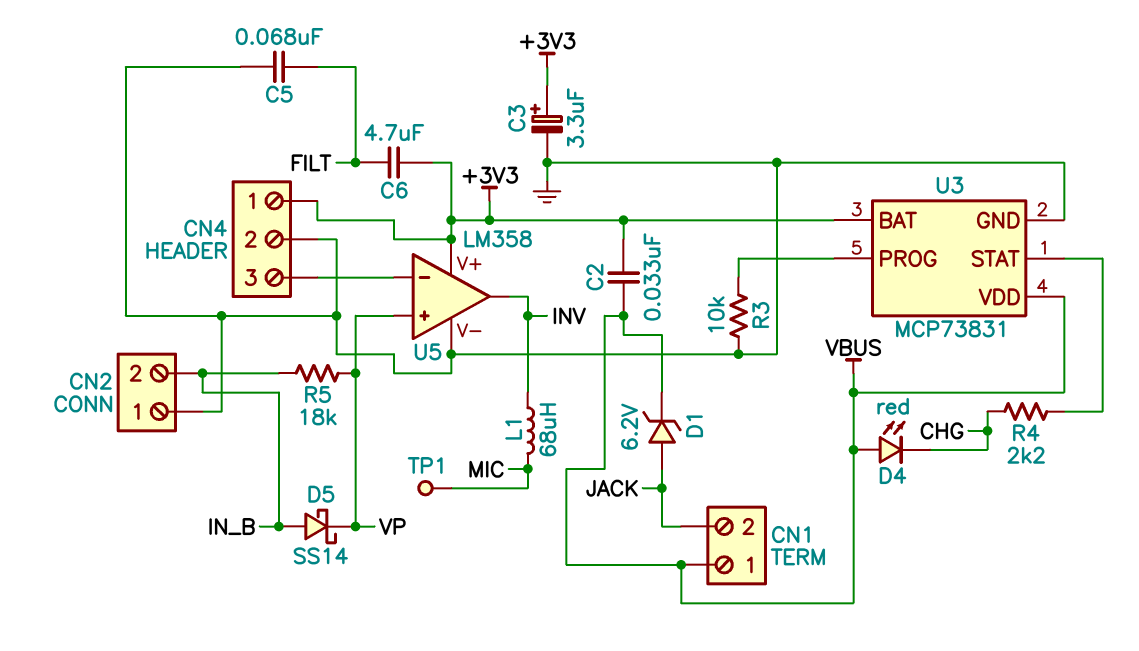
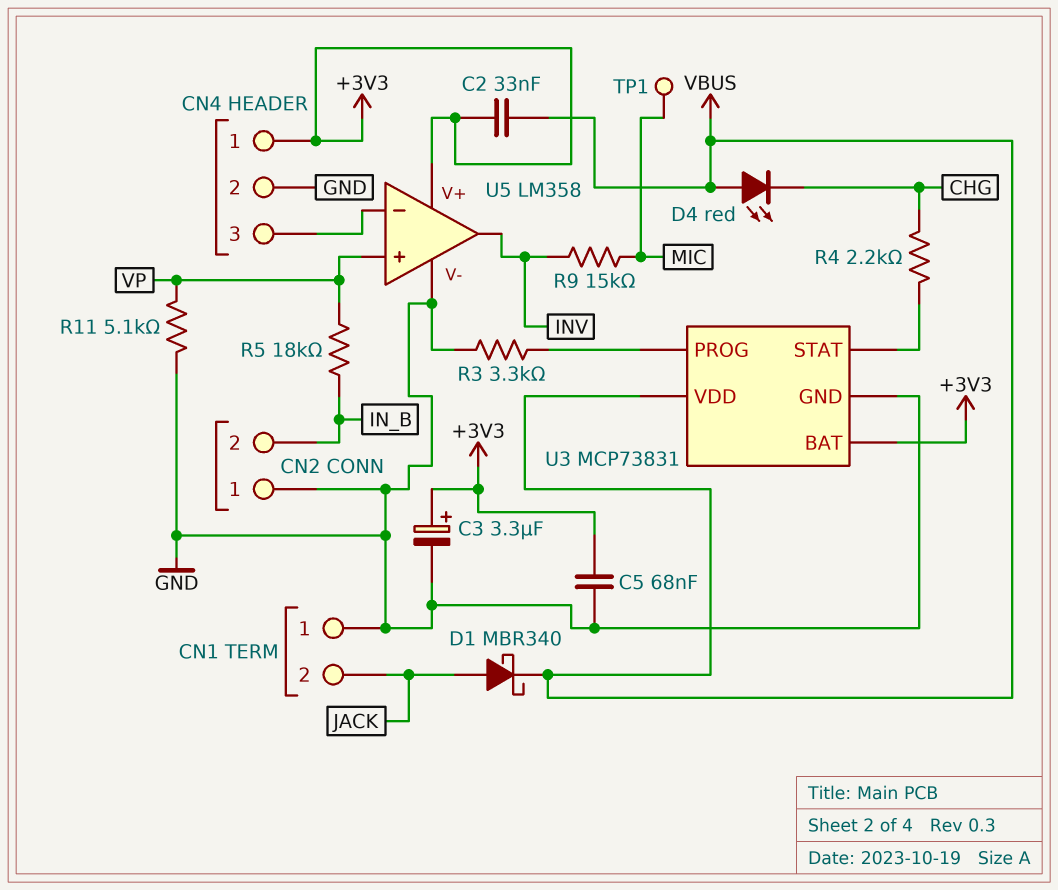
C5: 68nF (FILT, GND) -> 68nF (+3V3, GND)
C6: 4.7uF (+3V3, FILT) -> none
CN1 pin 1: VBUS -> GND
D1: zener 6.2V (A JACK, K VBUS) -> schottky MBR340 (A JACK, K VBUS)
D5: schottky SS14 (A IN_B, K VP) -> none
L1: 68uH (INV, MIC) -> none
R3: 10k (GND, U3/PROG) -> 3.3k (GND, U3/PROG)
R9: none -> 15k (INV, MIC)
R11: none -> 5.1k (GND, VP)

